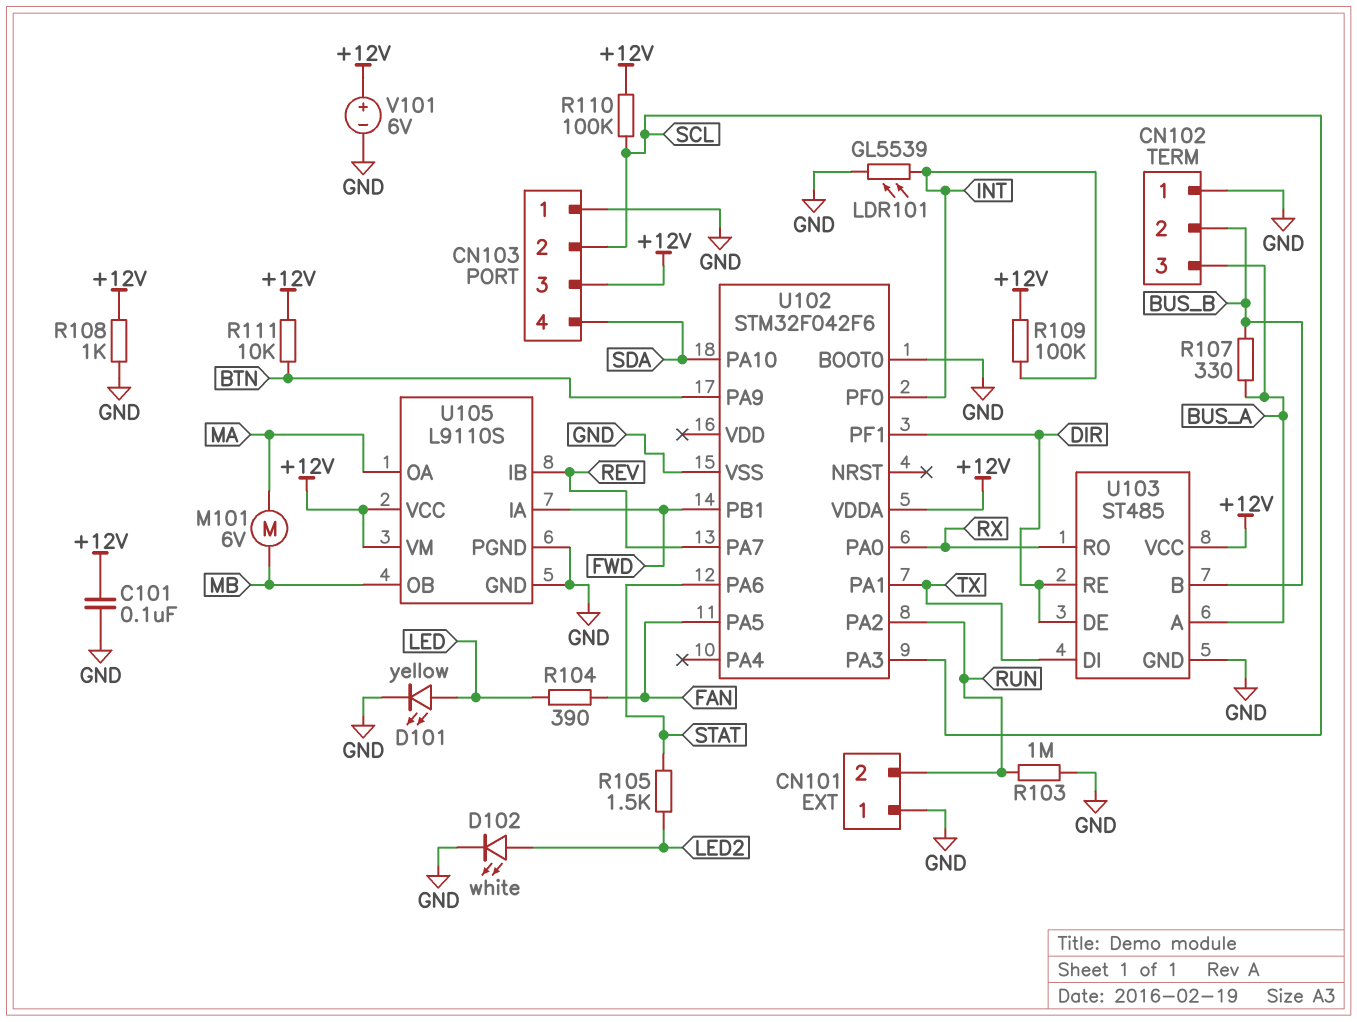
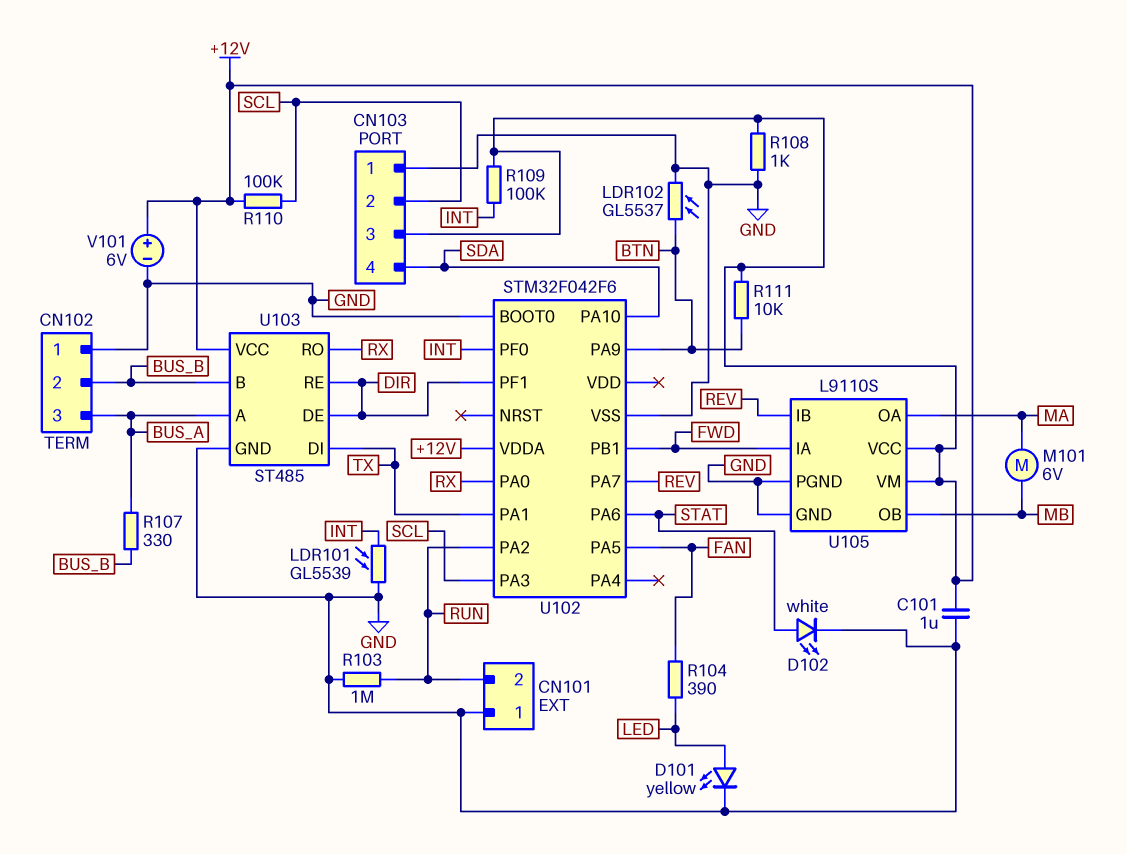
C101: 100nF (+12V, GND) -> 1uF (+12V, GND)
D102: LED white (A LED2, K GND) -> LED white (A STAT, K GND)
LDR102: none -> GL5537 (BTN, GND)
R105: 1.5k (LED2, STAT) -> none

